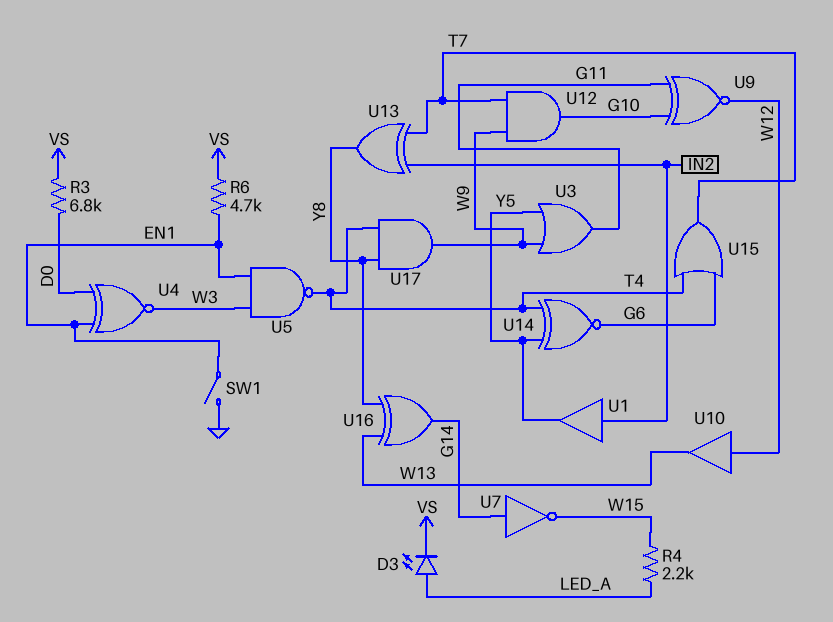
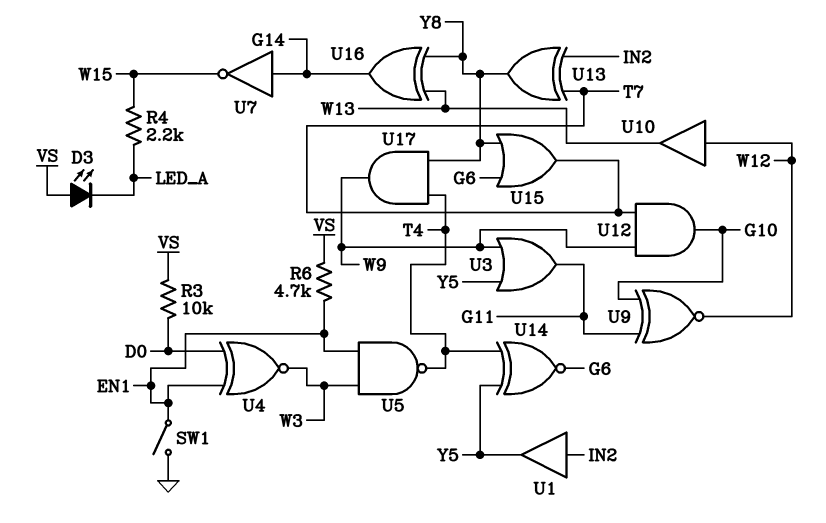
D3: LED (A LED_A, K VS) -> LED (A VS, K LED_A)
R3: 6.8k (D0, VS) -> 10k (D0, VS)
U15: OR (in G6, in T4, out T7) -> OR (in G6, in Y8, out T7)

